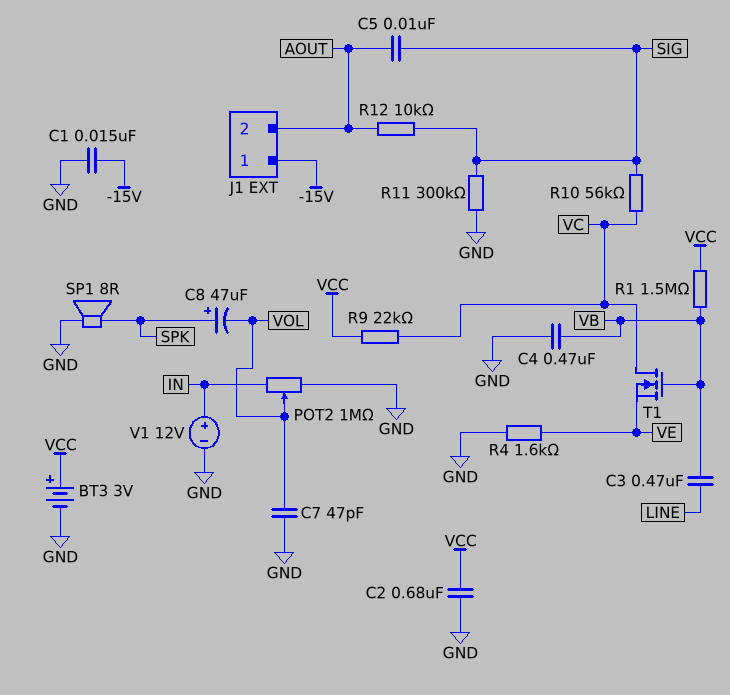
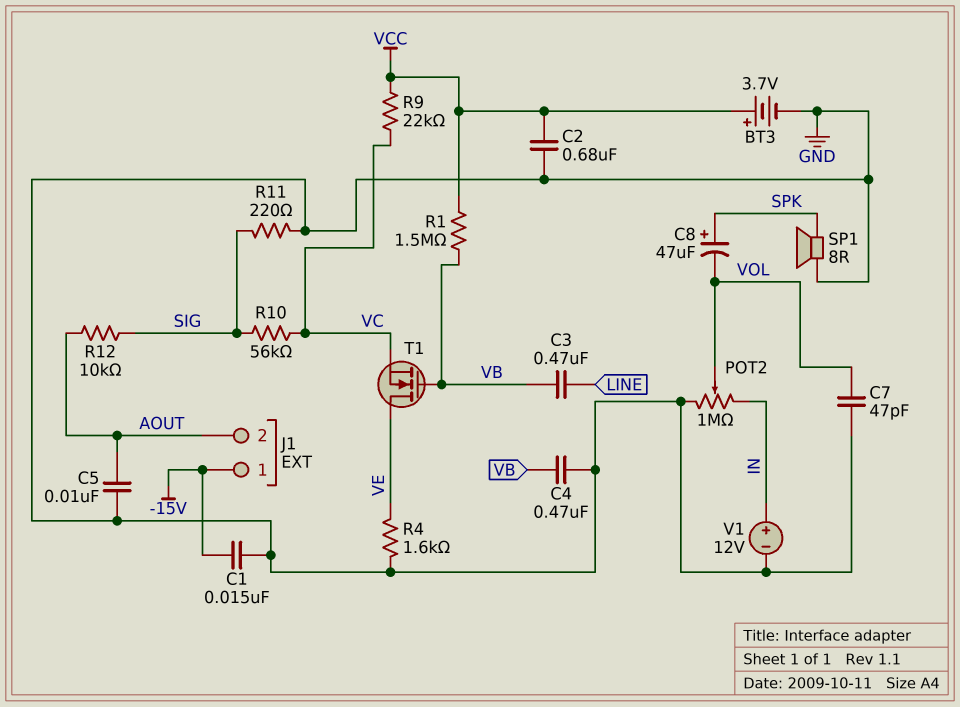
BT3: 3V (plus VCC, minus GND) -> 3.7V (plus VCC, minus GND)
C5: 10nF (AOUT, SIG) -> 10nF (AOUT, GND)
R11: 300k (GND, SIG) -> 220 (GND, SIG)
T1: NMOS (G VB, D VC, S VE) -> NMOS (G VB, D VE, S VC)

